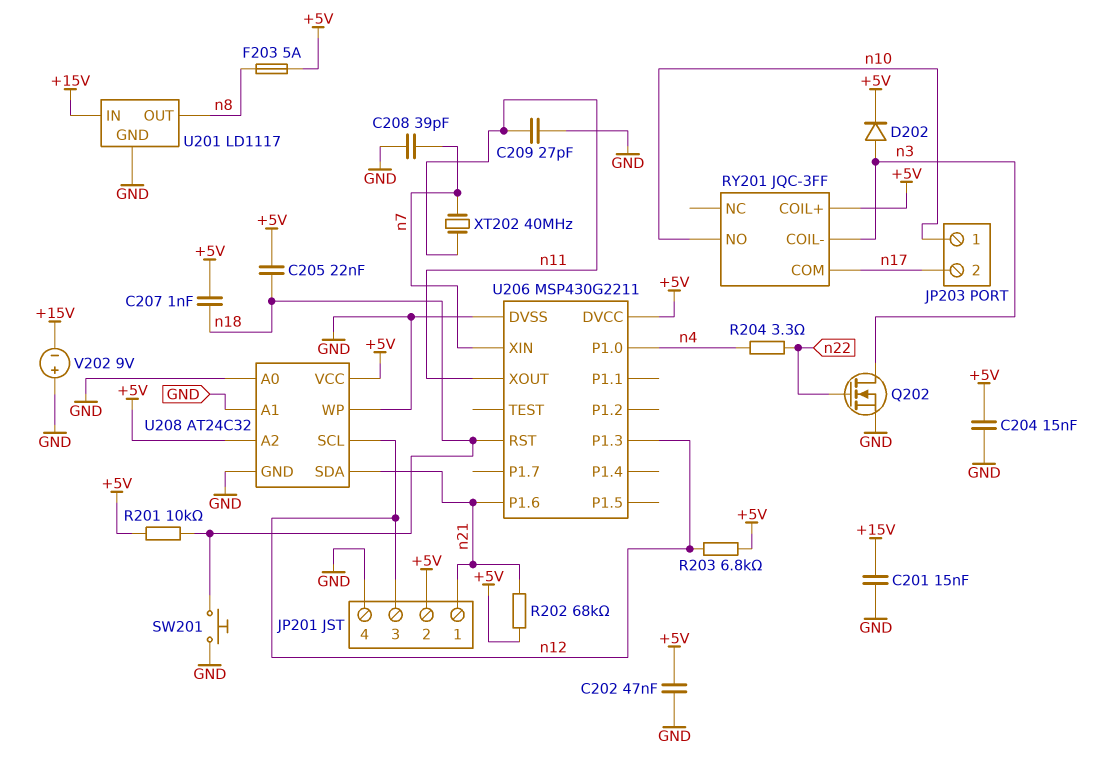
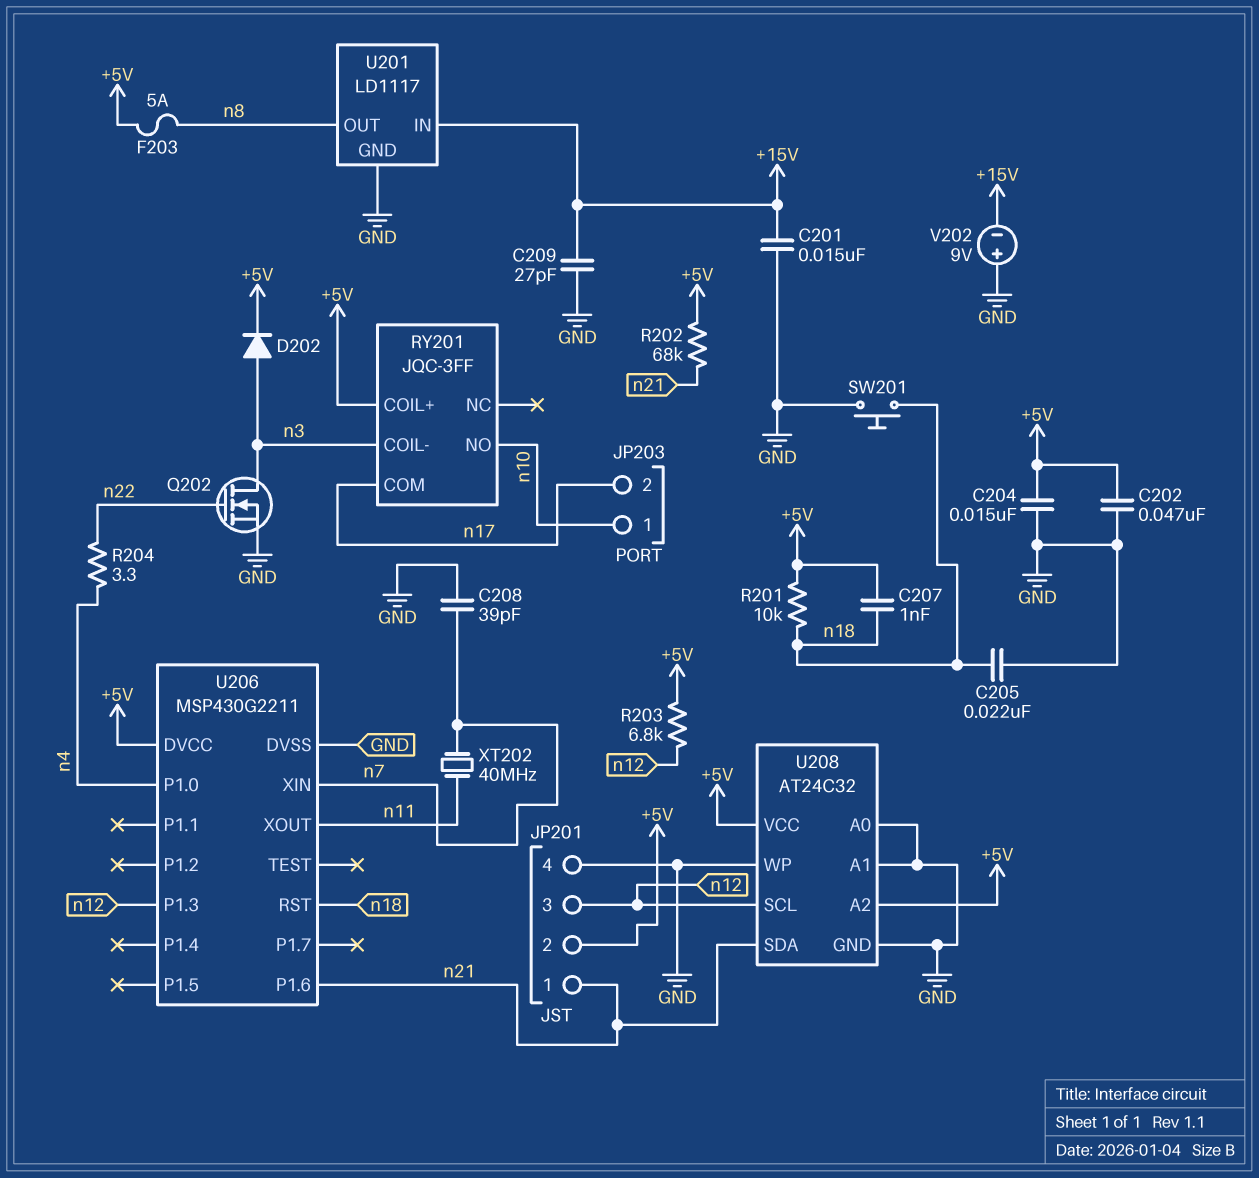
C205: 22nF (+5V, n18) -> 22nF (GND, n18)
C209: 27pF (GND, n11) -> 27pF (+15V, GND)

